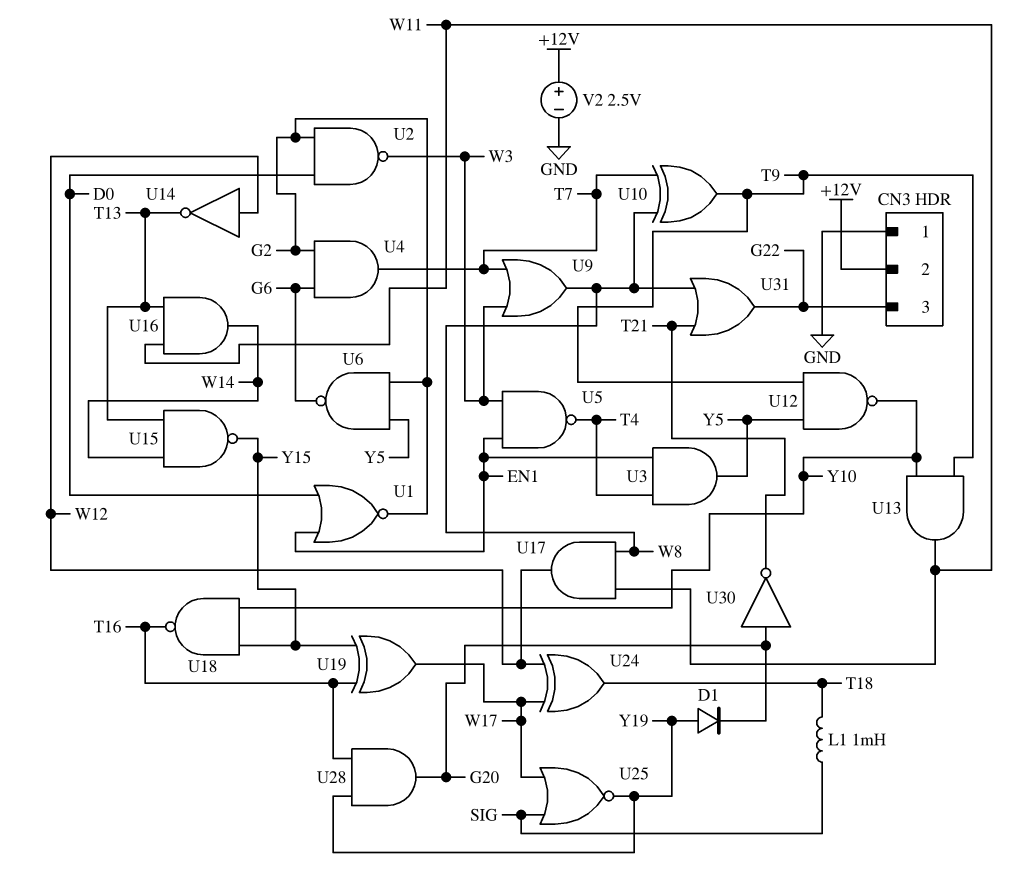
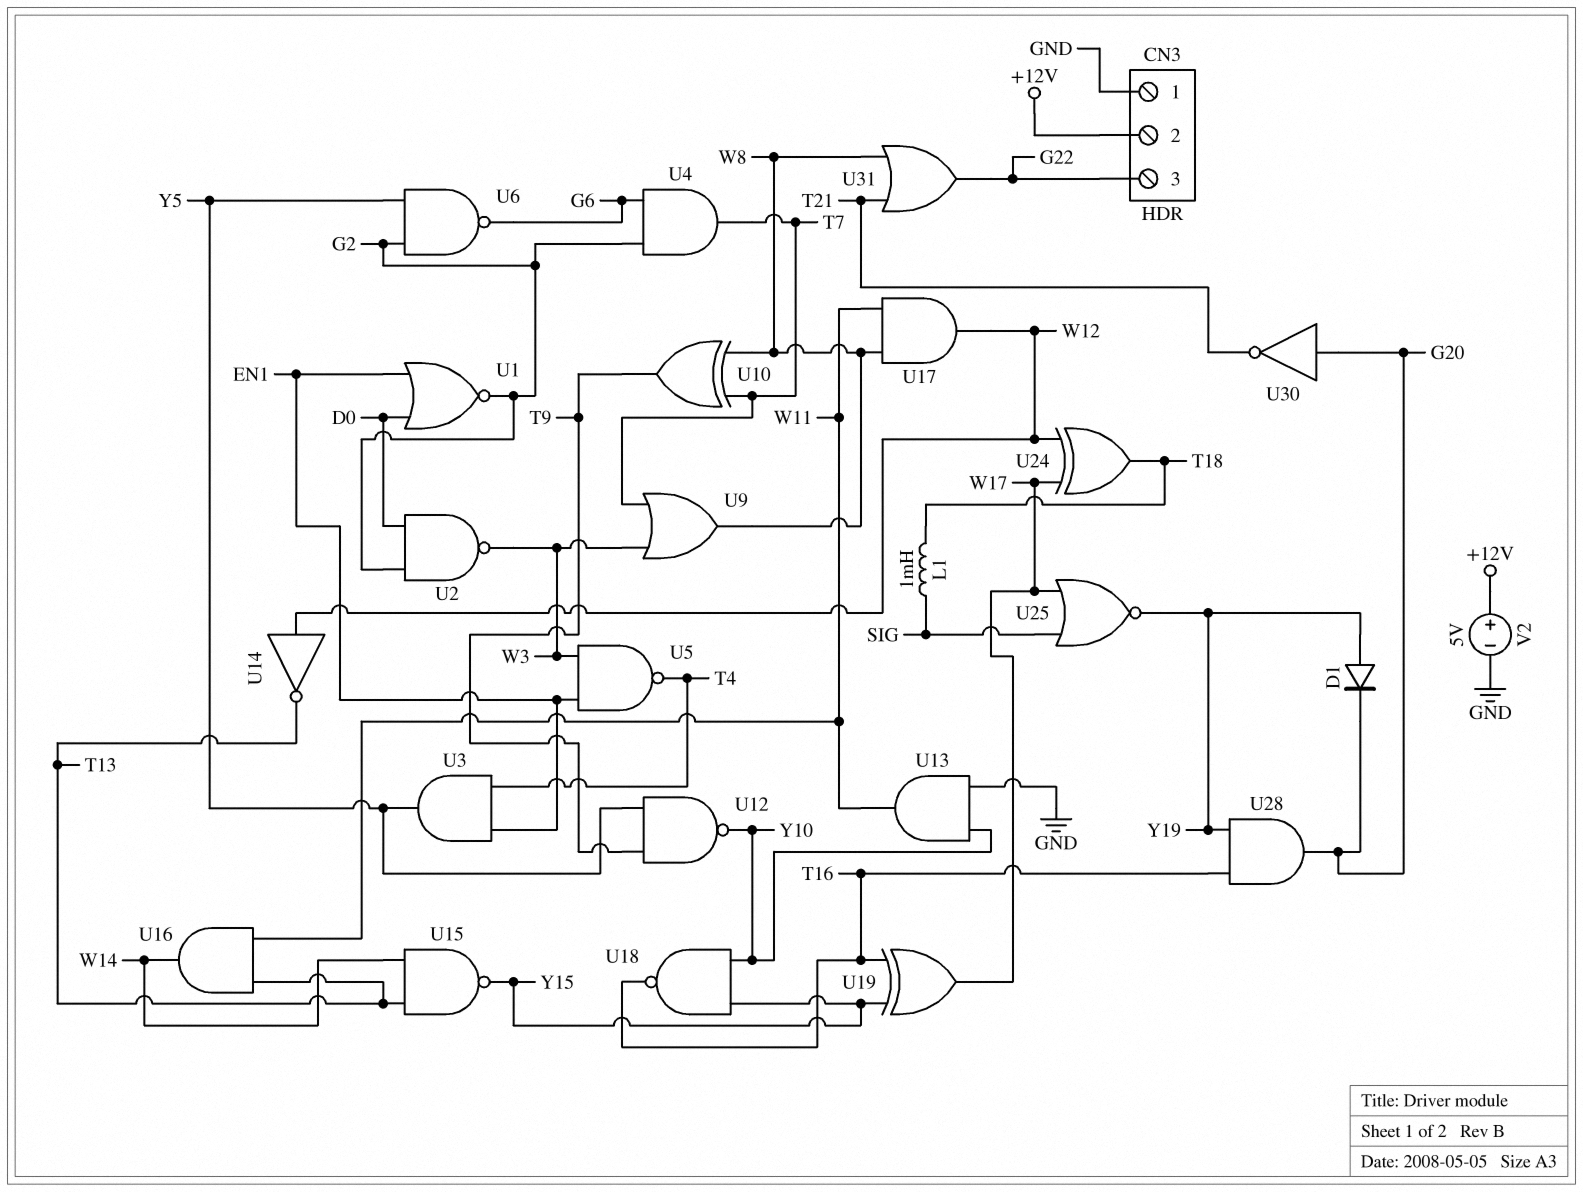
U13: AND (in T9, in Y10, out W11) -> AND (in GND, in Y10, out W11)
V2: 2.5V (plus +12V, minus GND) -> 5V (plus +12V, minus GND)

